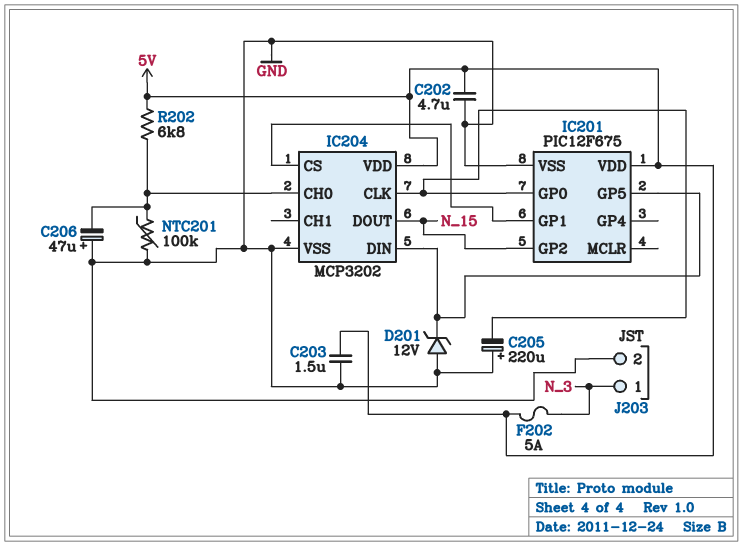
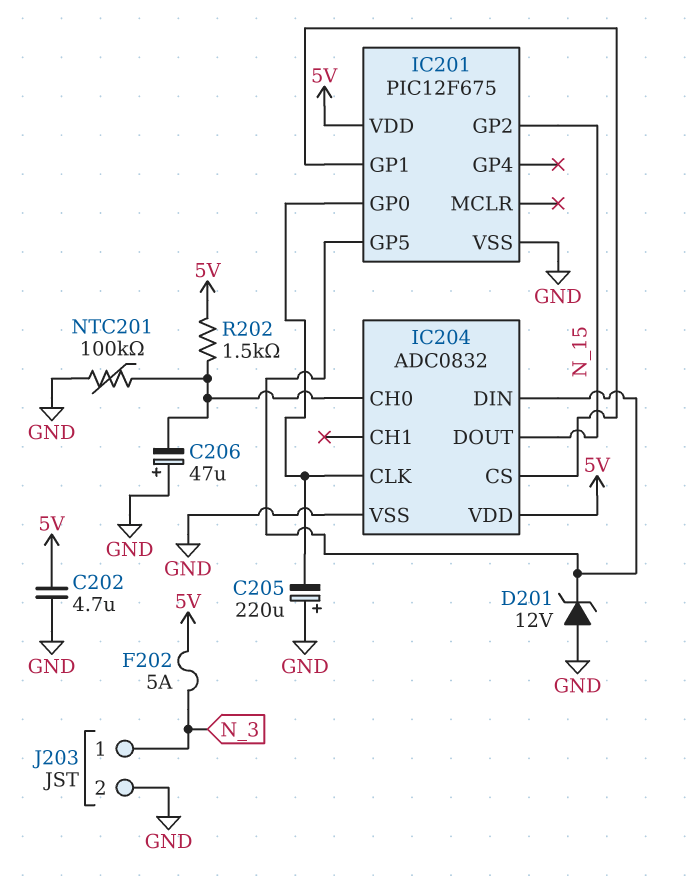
C203: 1.5uF (5V, GND) -> none
IC204: MCP3202 -> ADC0832
R202: 6.8k (5V, IC204/CH0) -> 1.5k (5V, IC204/CH0)

